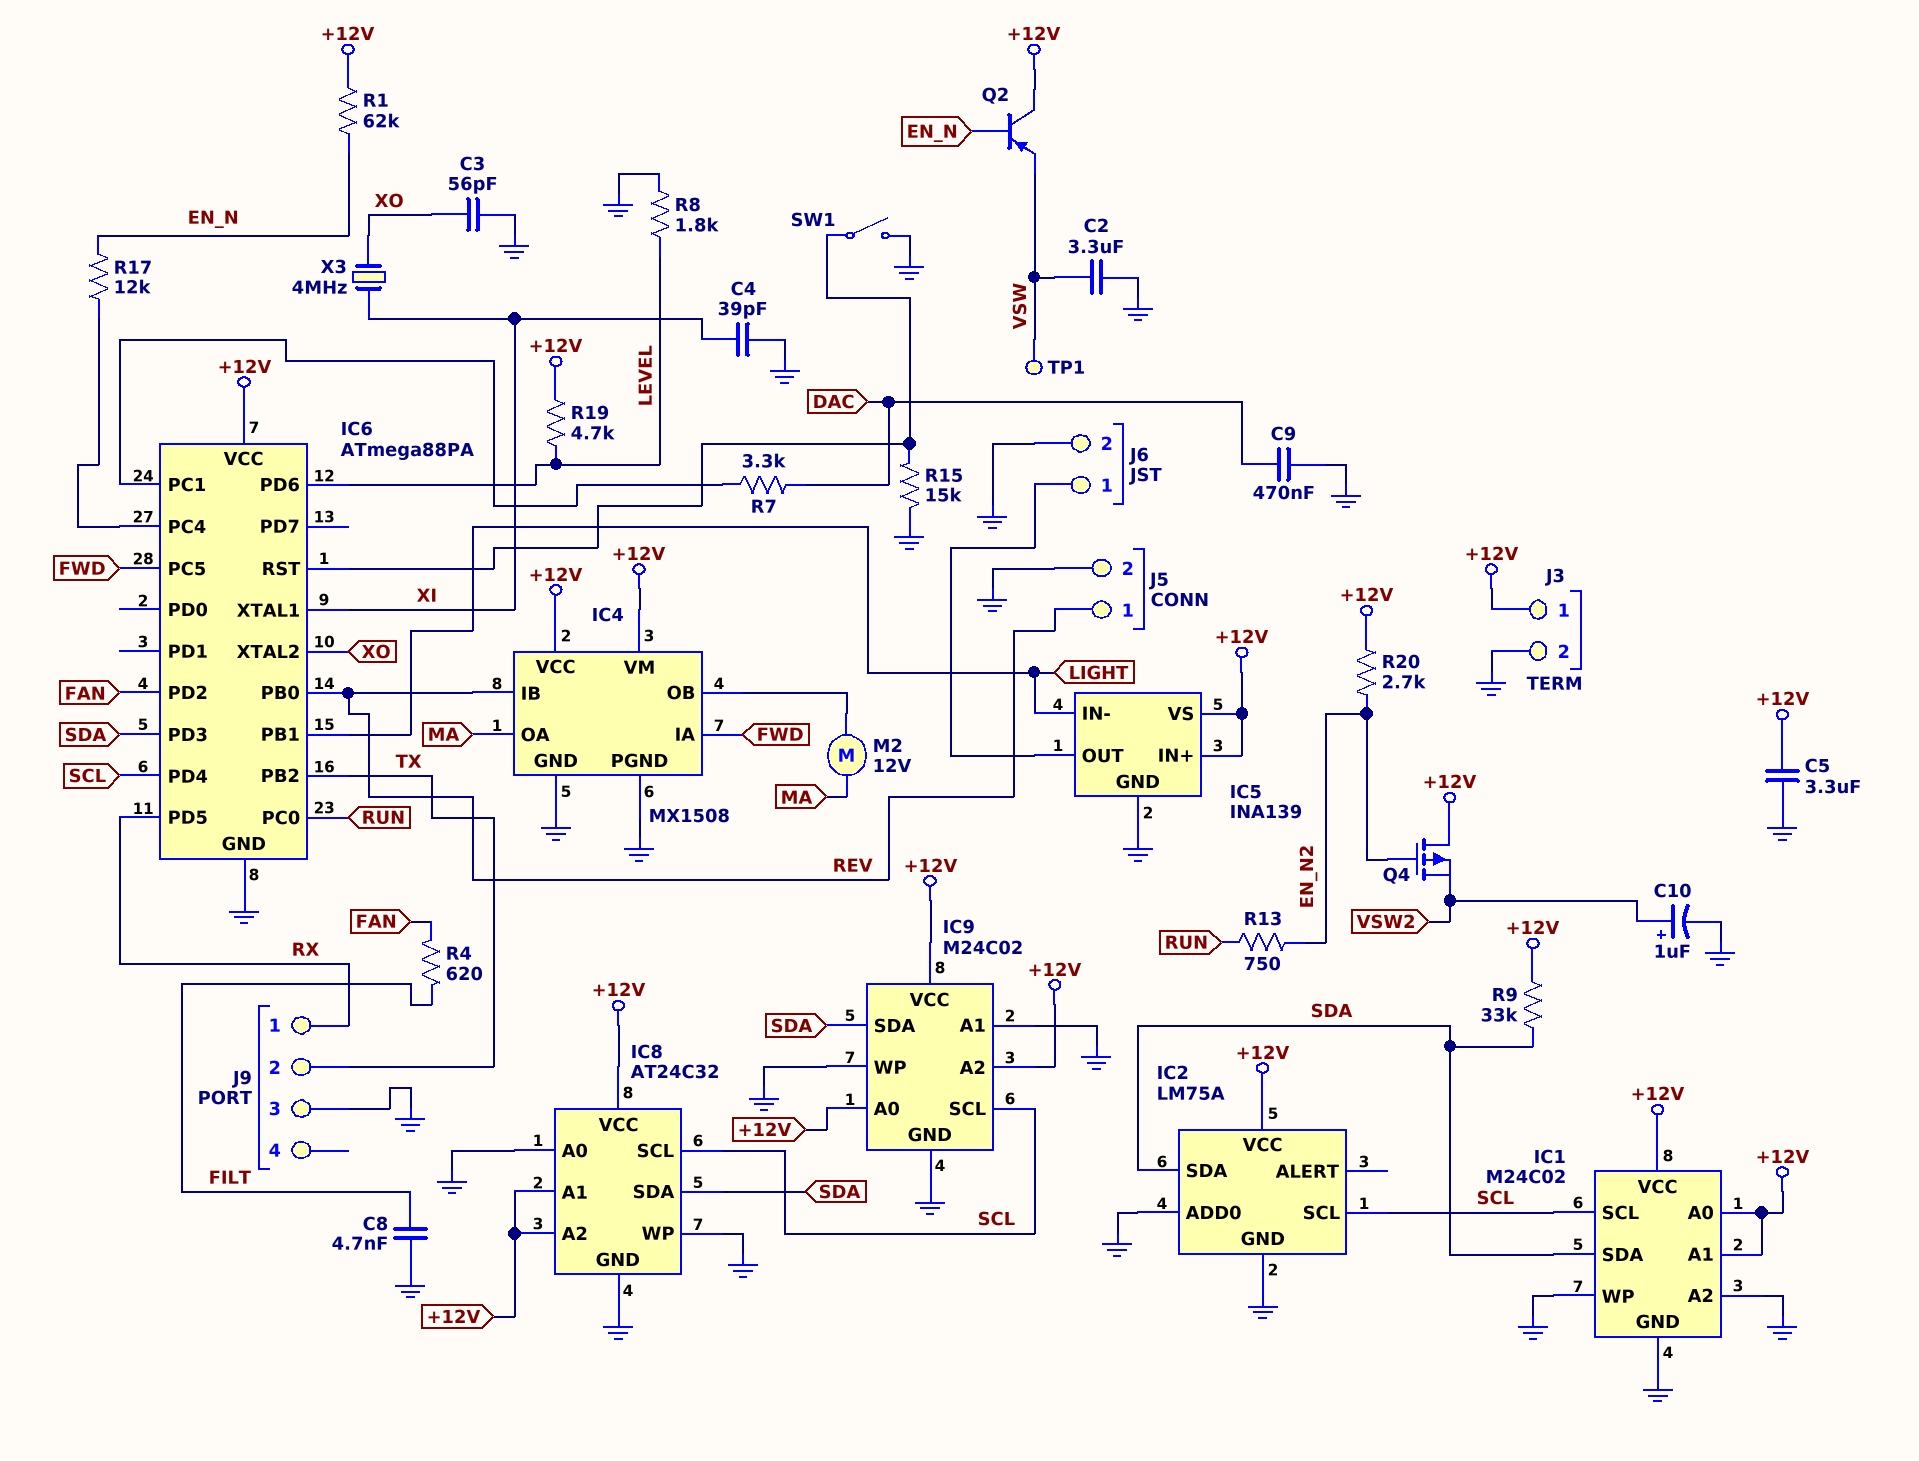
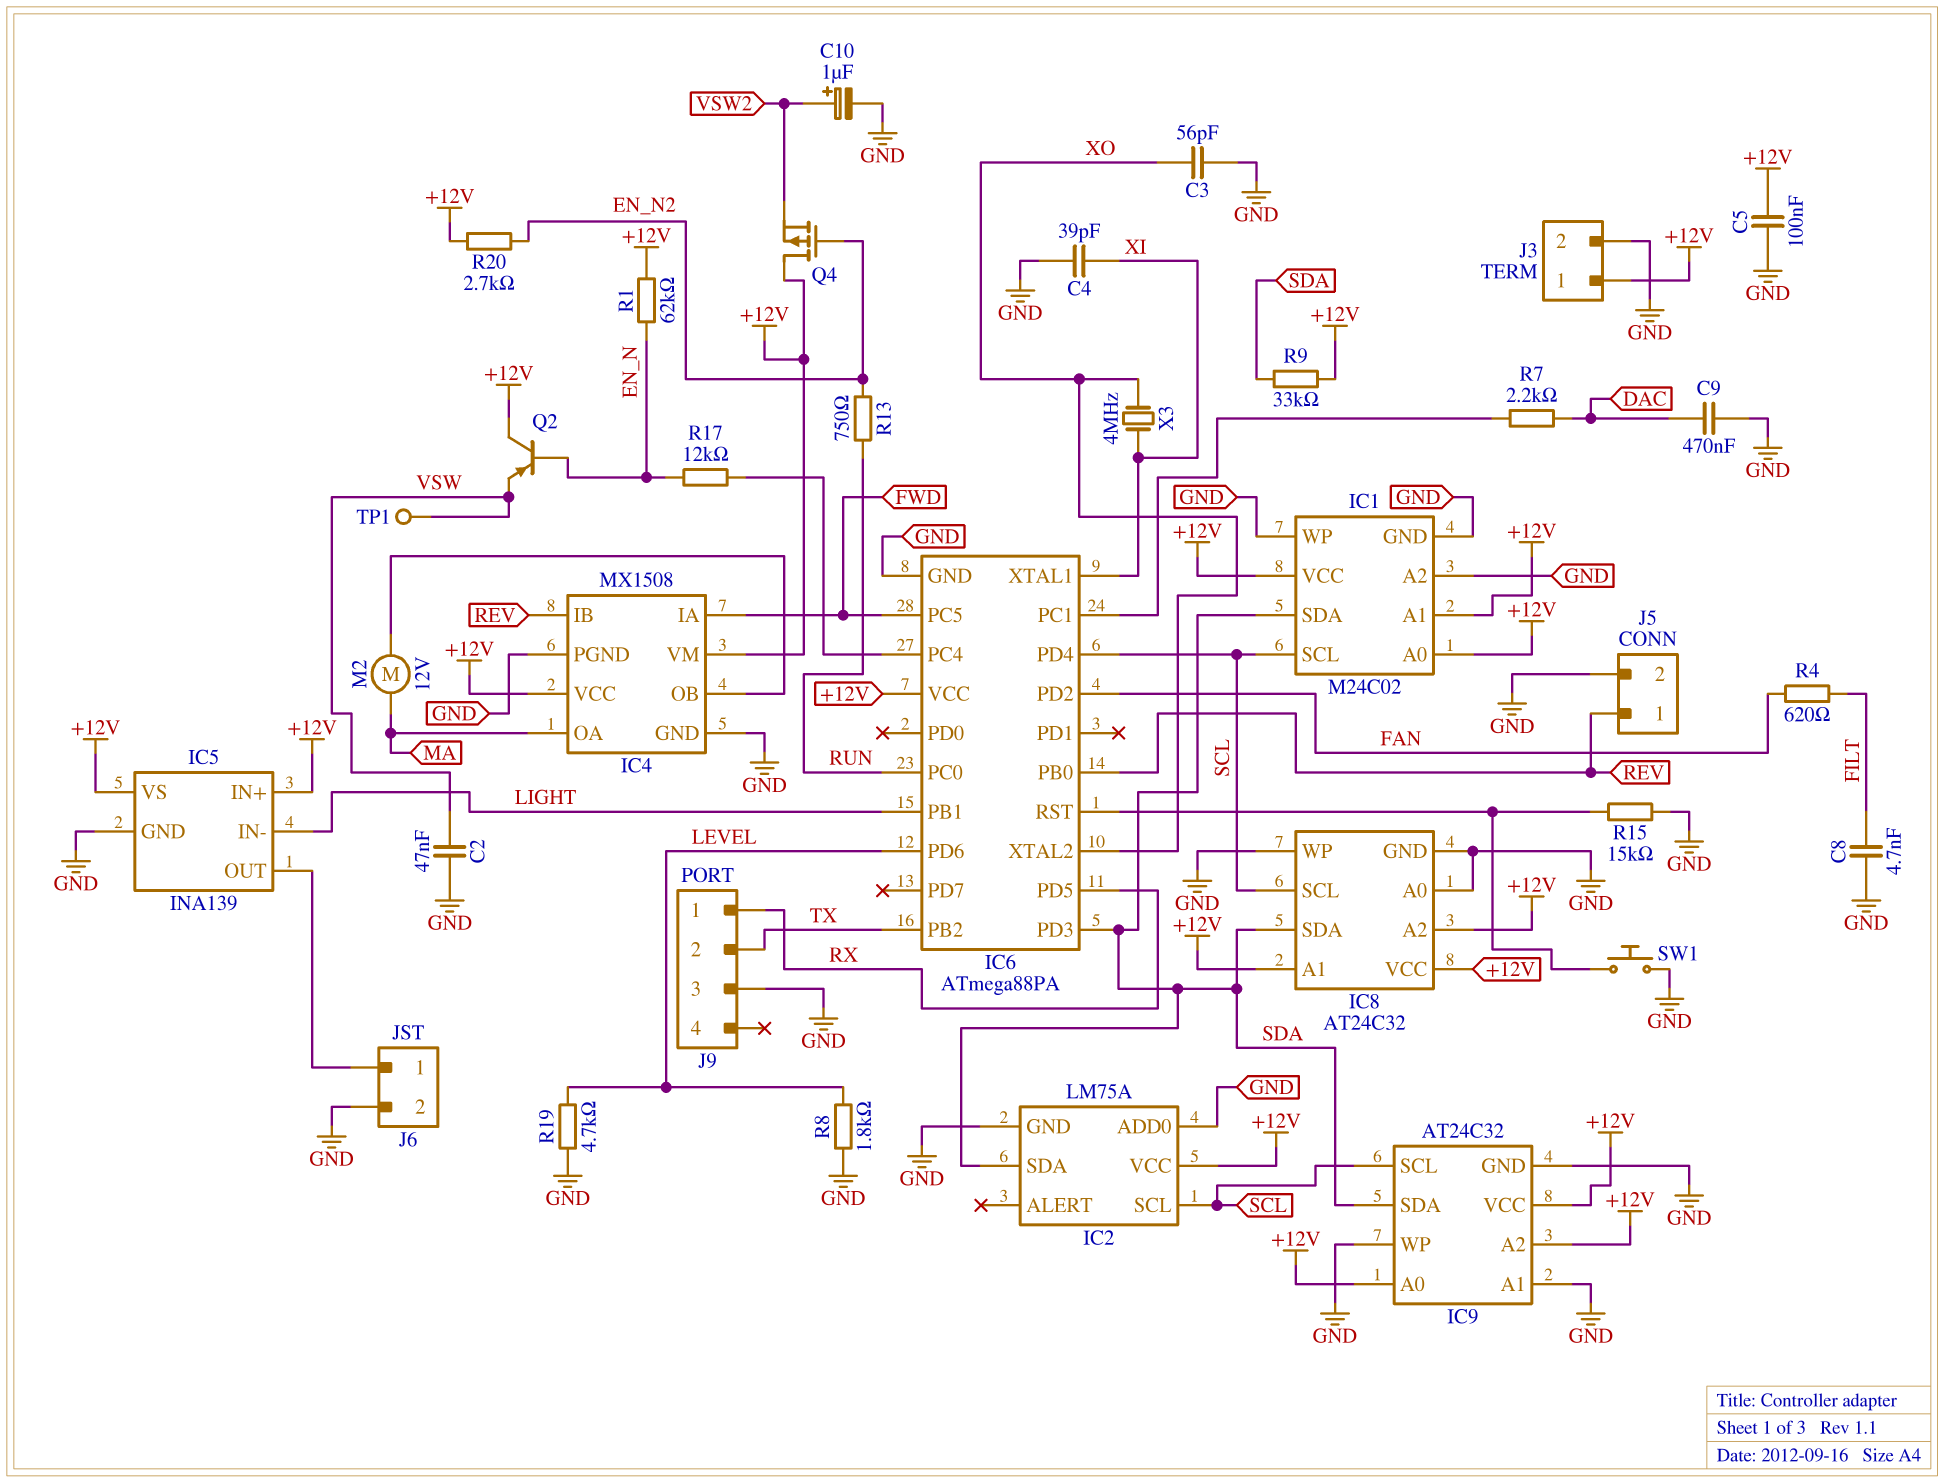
C2: 3.3uF (GND, VSW) -> 47nF (GND, VSW)
C5: 3.3uF (+12V, GND) -> 100nF (+12V, GND)
IC9: M24C02 -> AT24C32
R7: 3.3k (DAC, IC6/PC1) -> 2.2k (DAC, IC6/PC1)
R19: 4.7k (+12V, LEVEL) -> 4.7k (GND, LEVEL)
SW1: switch (GND, IC6/RST) -> button (GND, IC6/RST)

